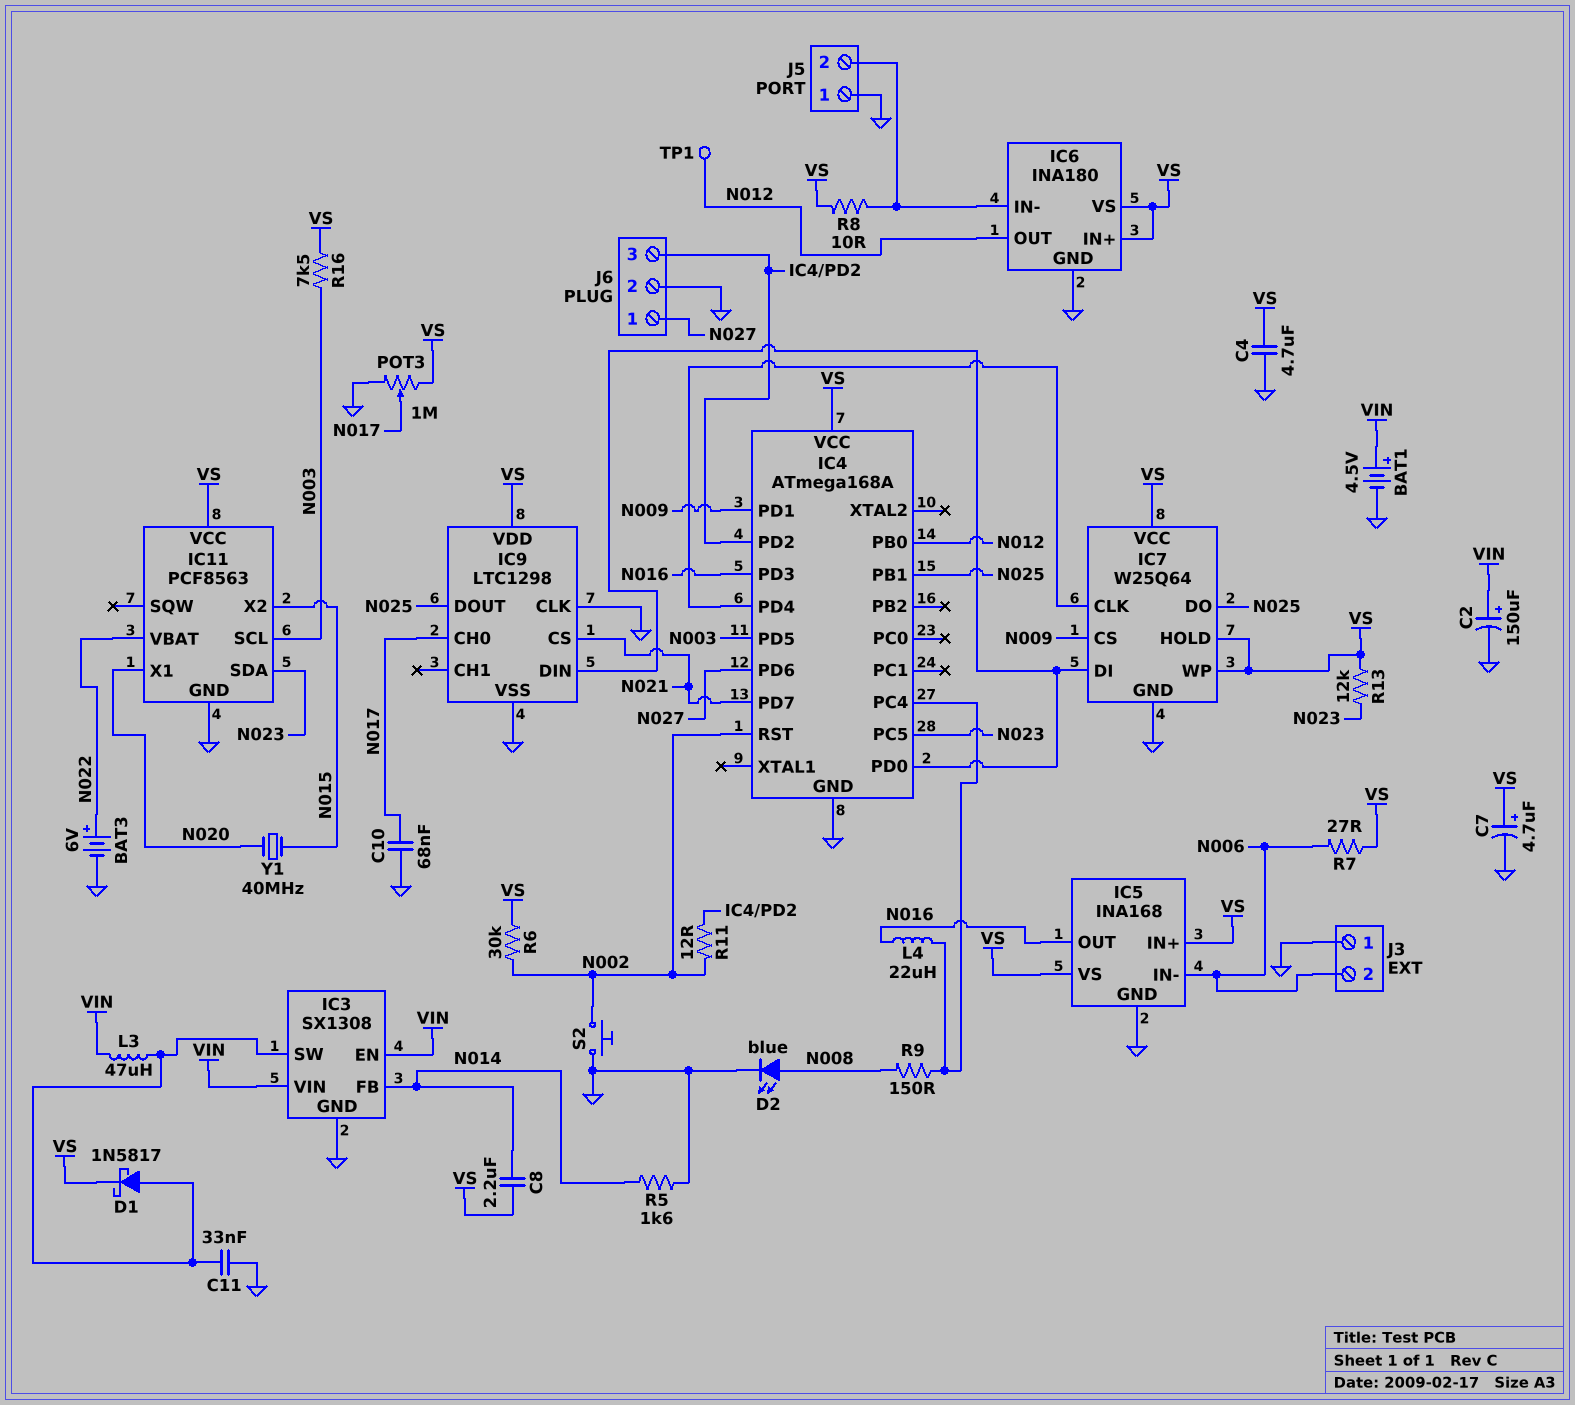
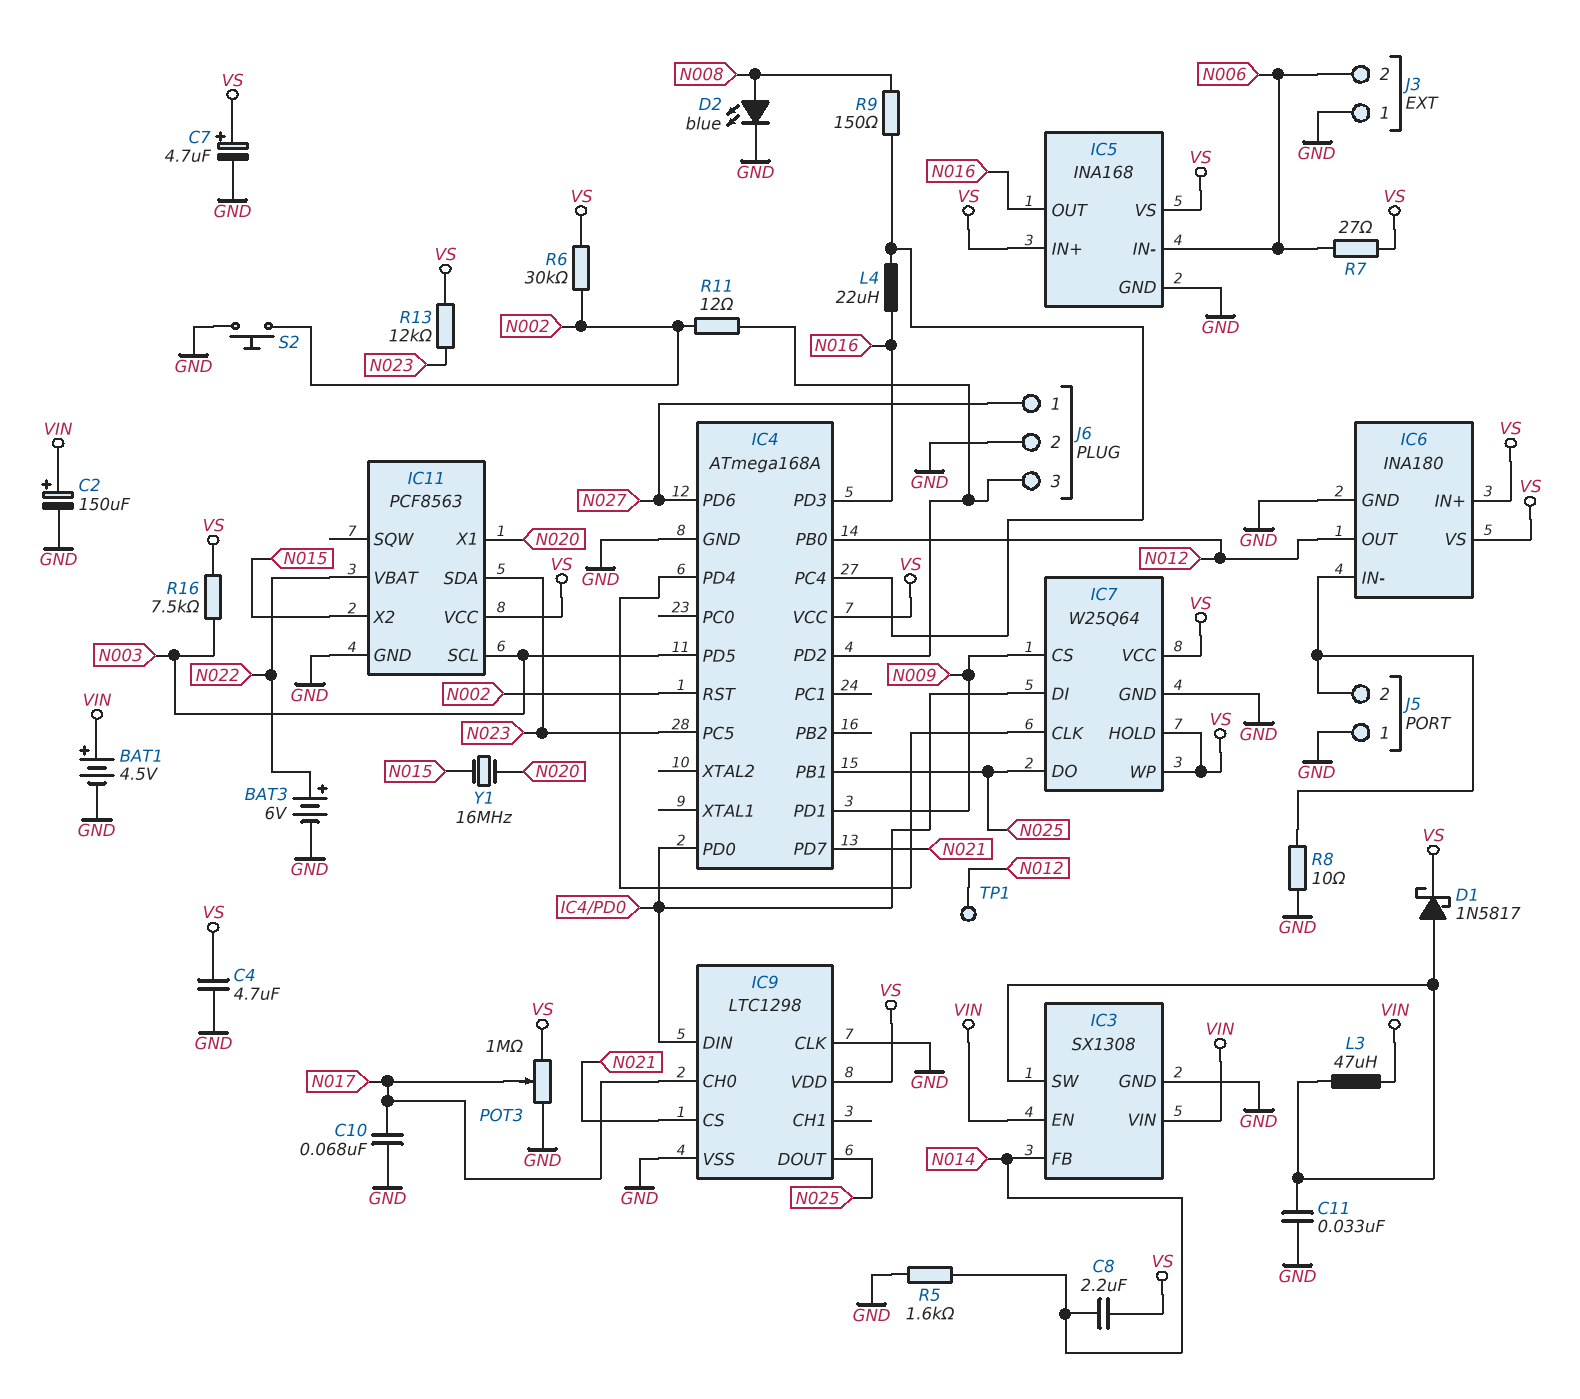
R8: 10 (IC6/IN-, VS) -> 10 (GND, IC6/IN-)
Y1: 40MHz (N015, N020) -> 16MHz (N015, N020)

